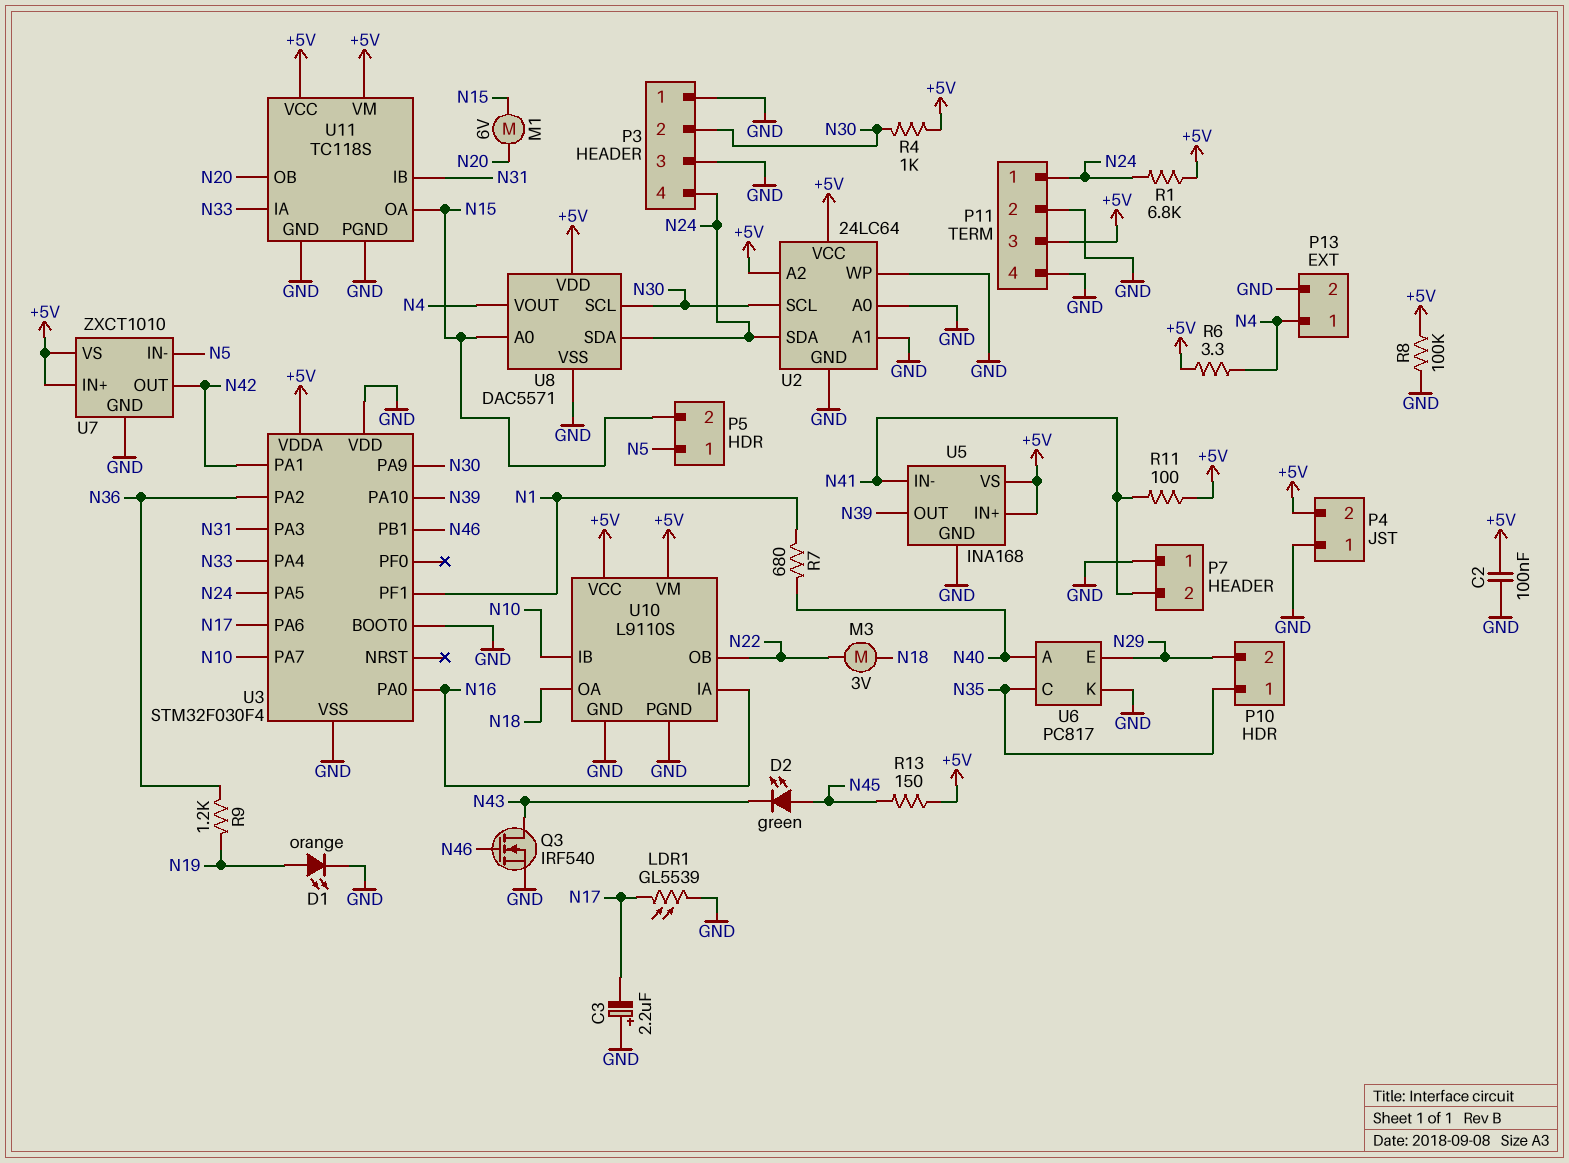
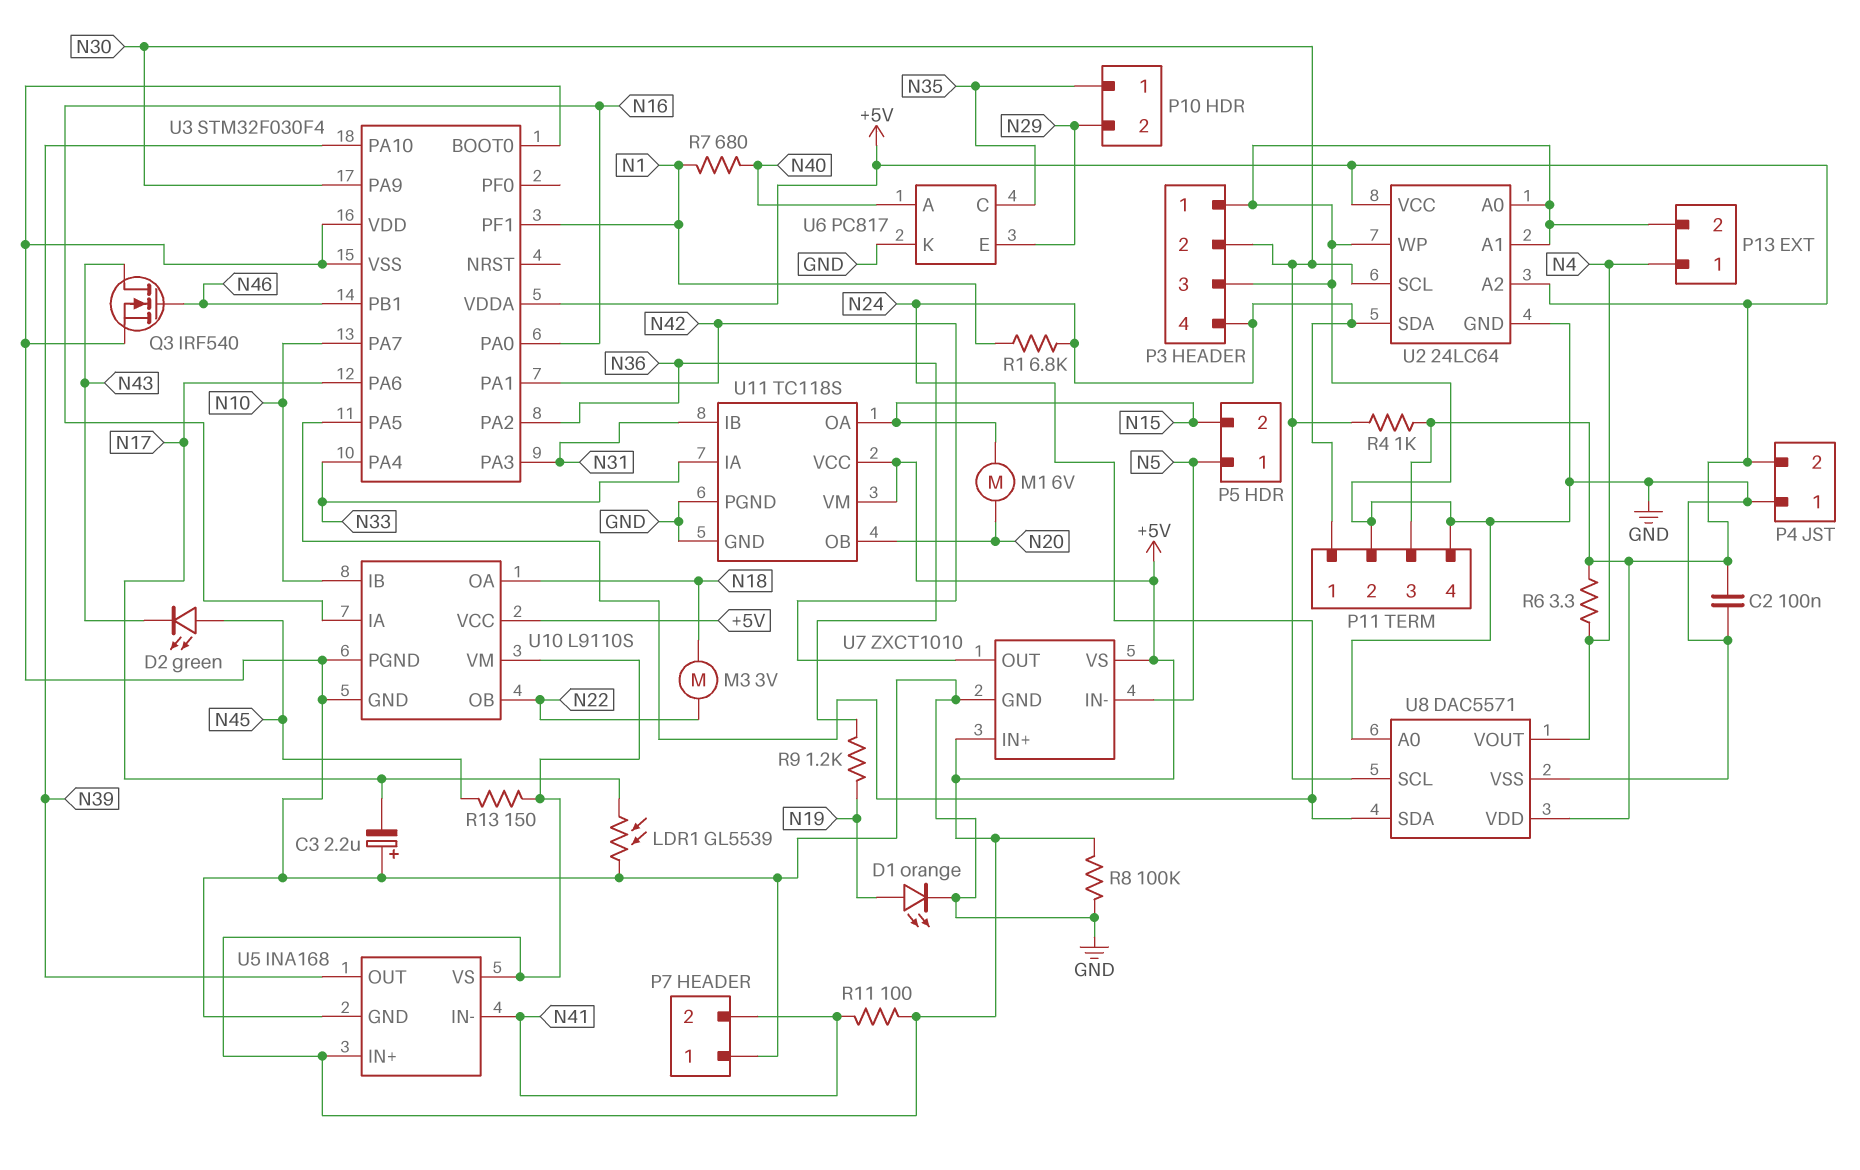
R1: 6.8k (+5V, N24) -> 6.8k (N1, N24)
U8 pin A0: N15 -> GND

